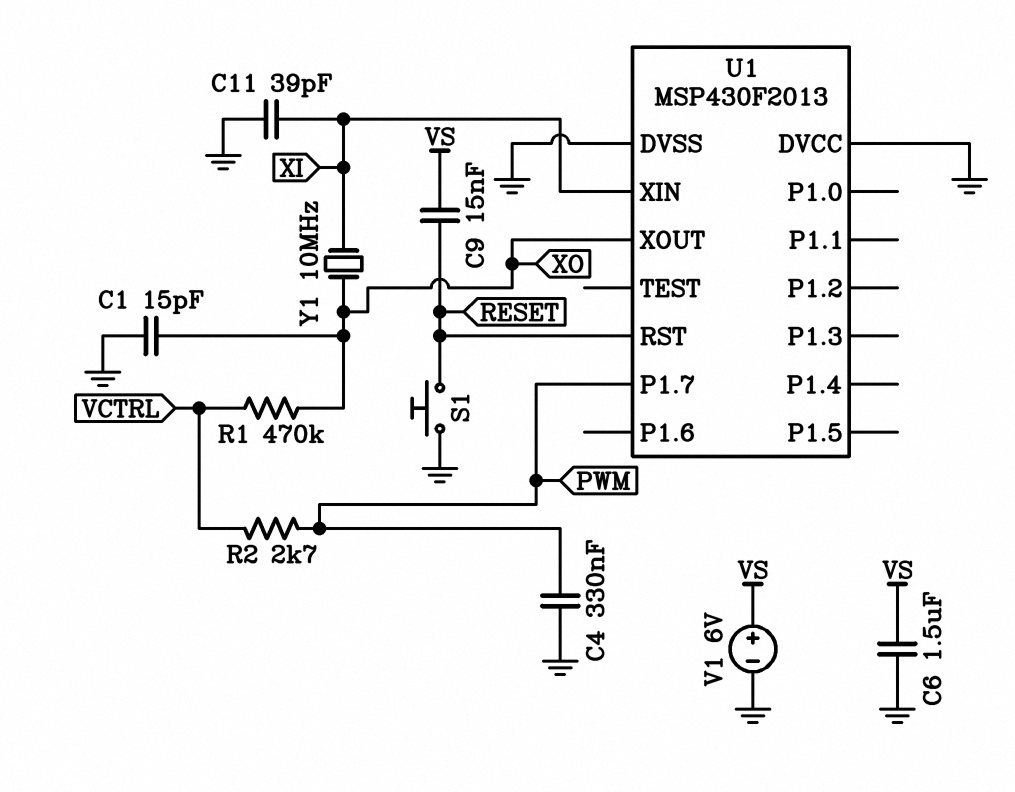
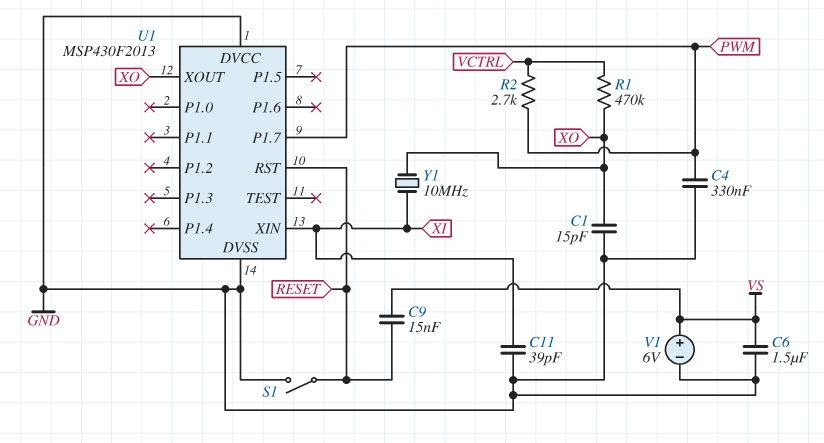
S1: button (GND, RESET) -> switch (GND, RESET)

